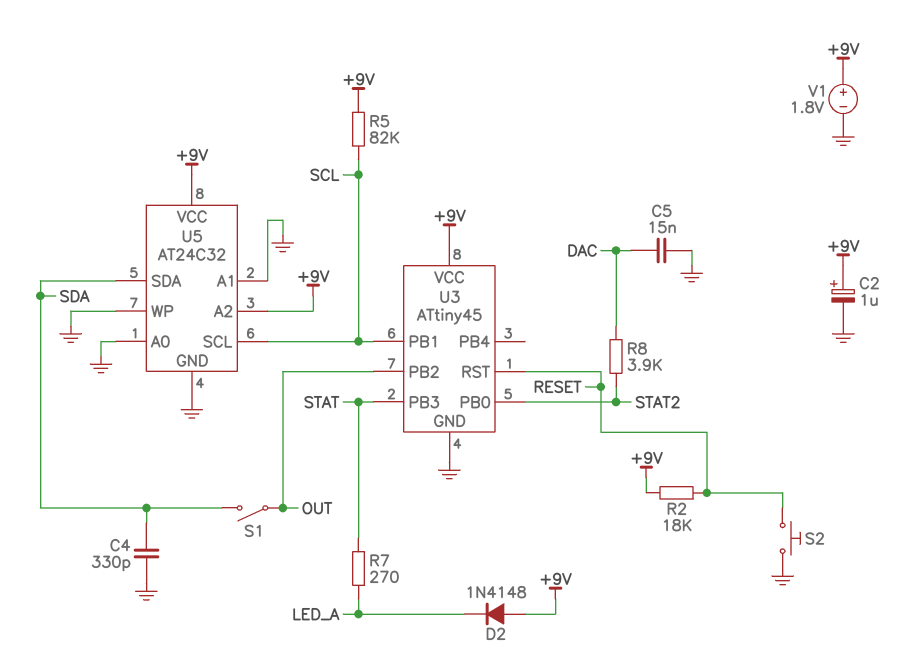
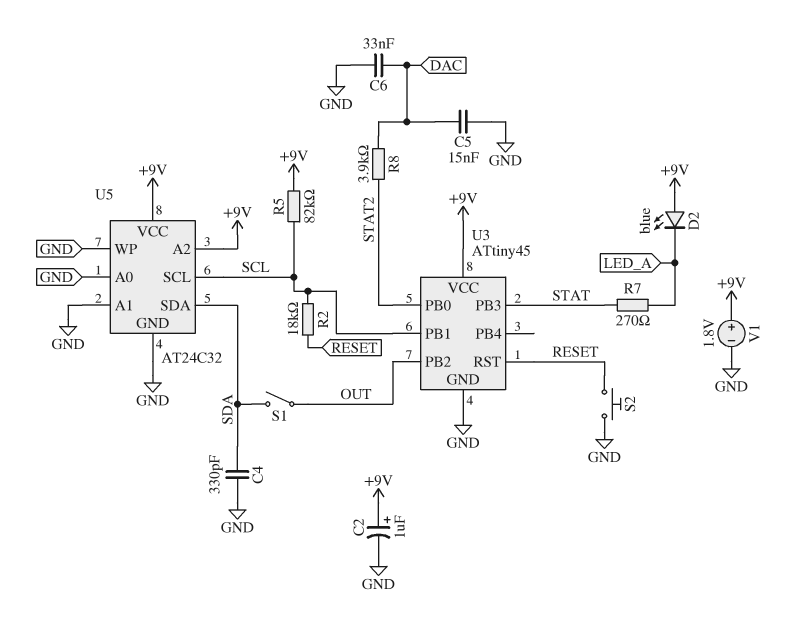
C6: none -> 33nF (DAC, GND)
D2: diode 1N4148 (A +9V, K LED_A) -> LED blue (A +9V, K LED_A)
R2: 18k (+9V, RESET) -> 18k (RESET, SCL)

